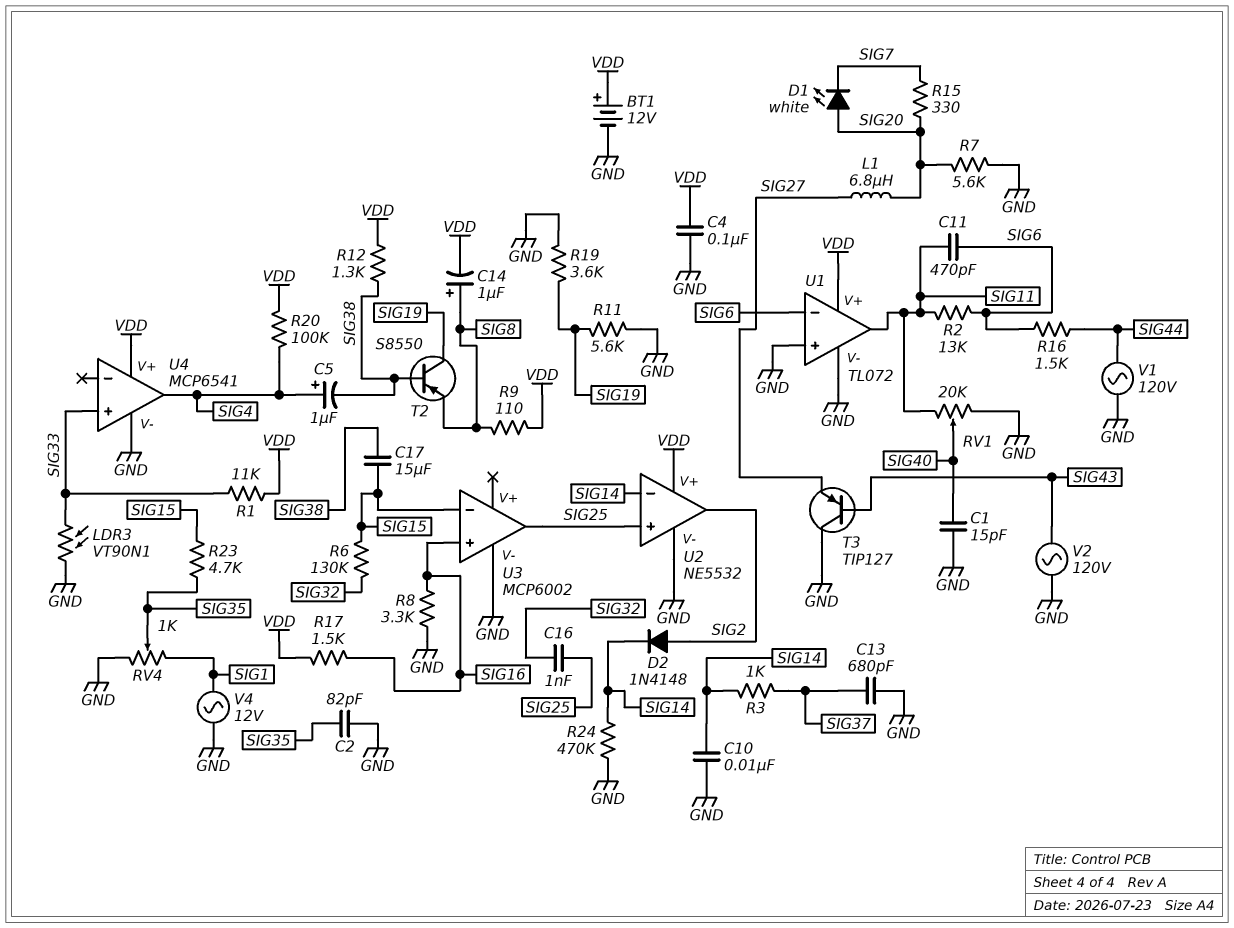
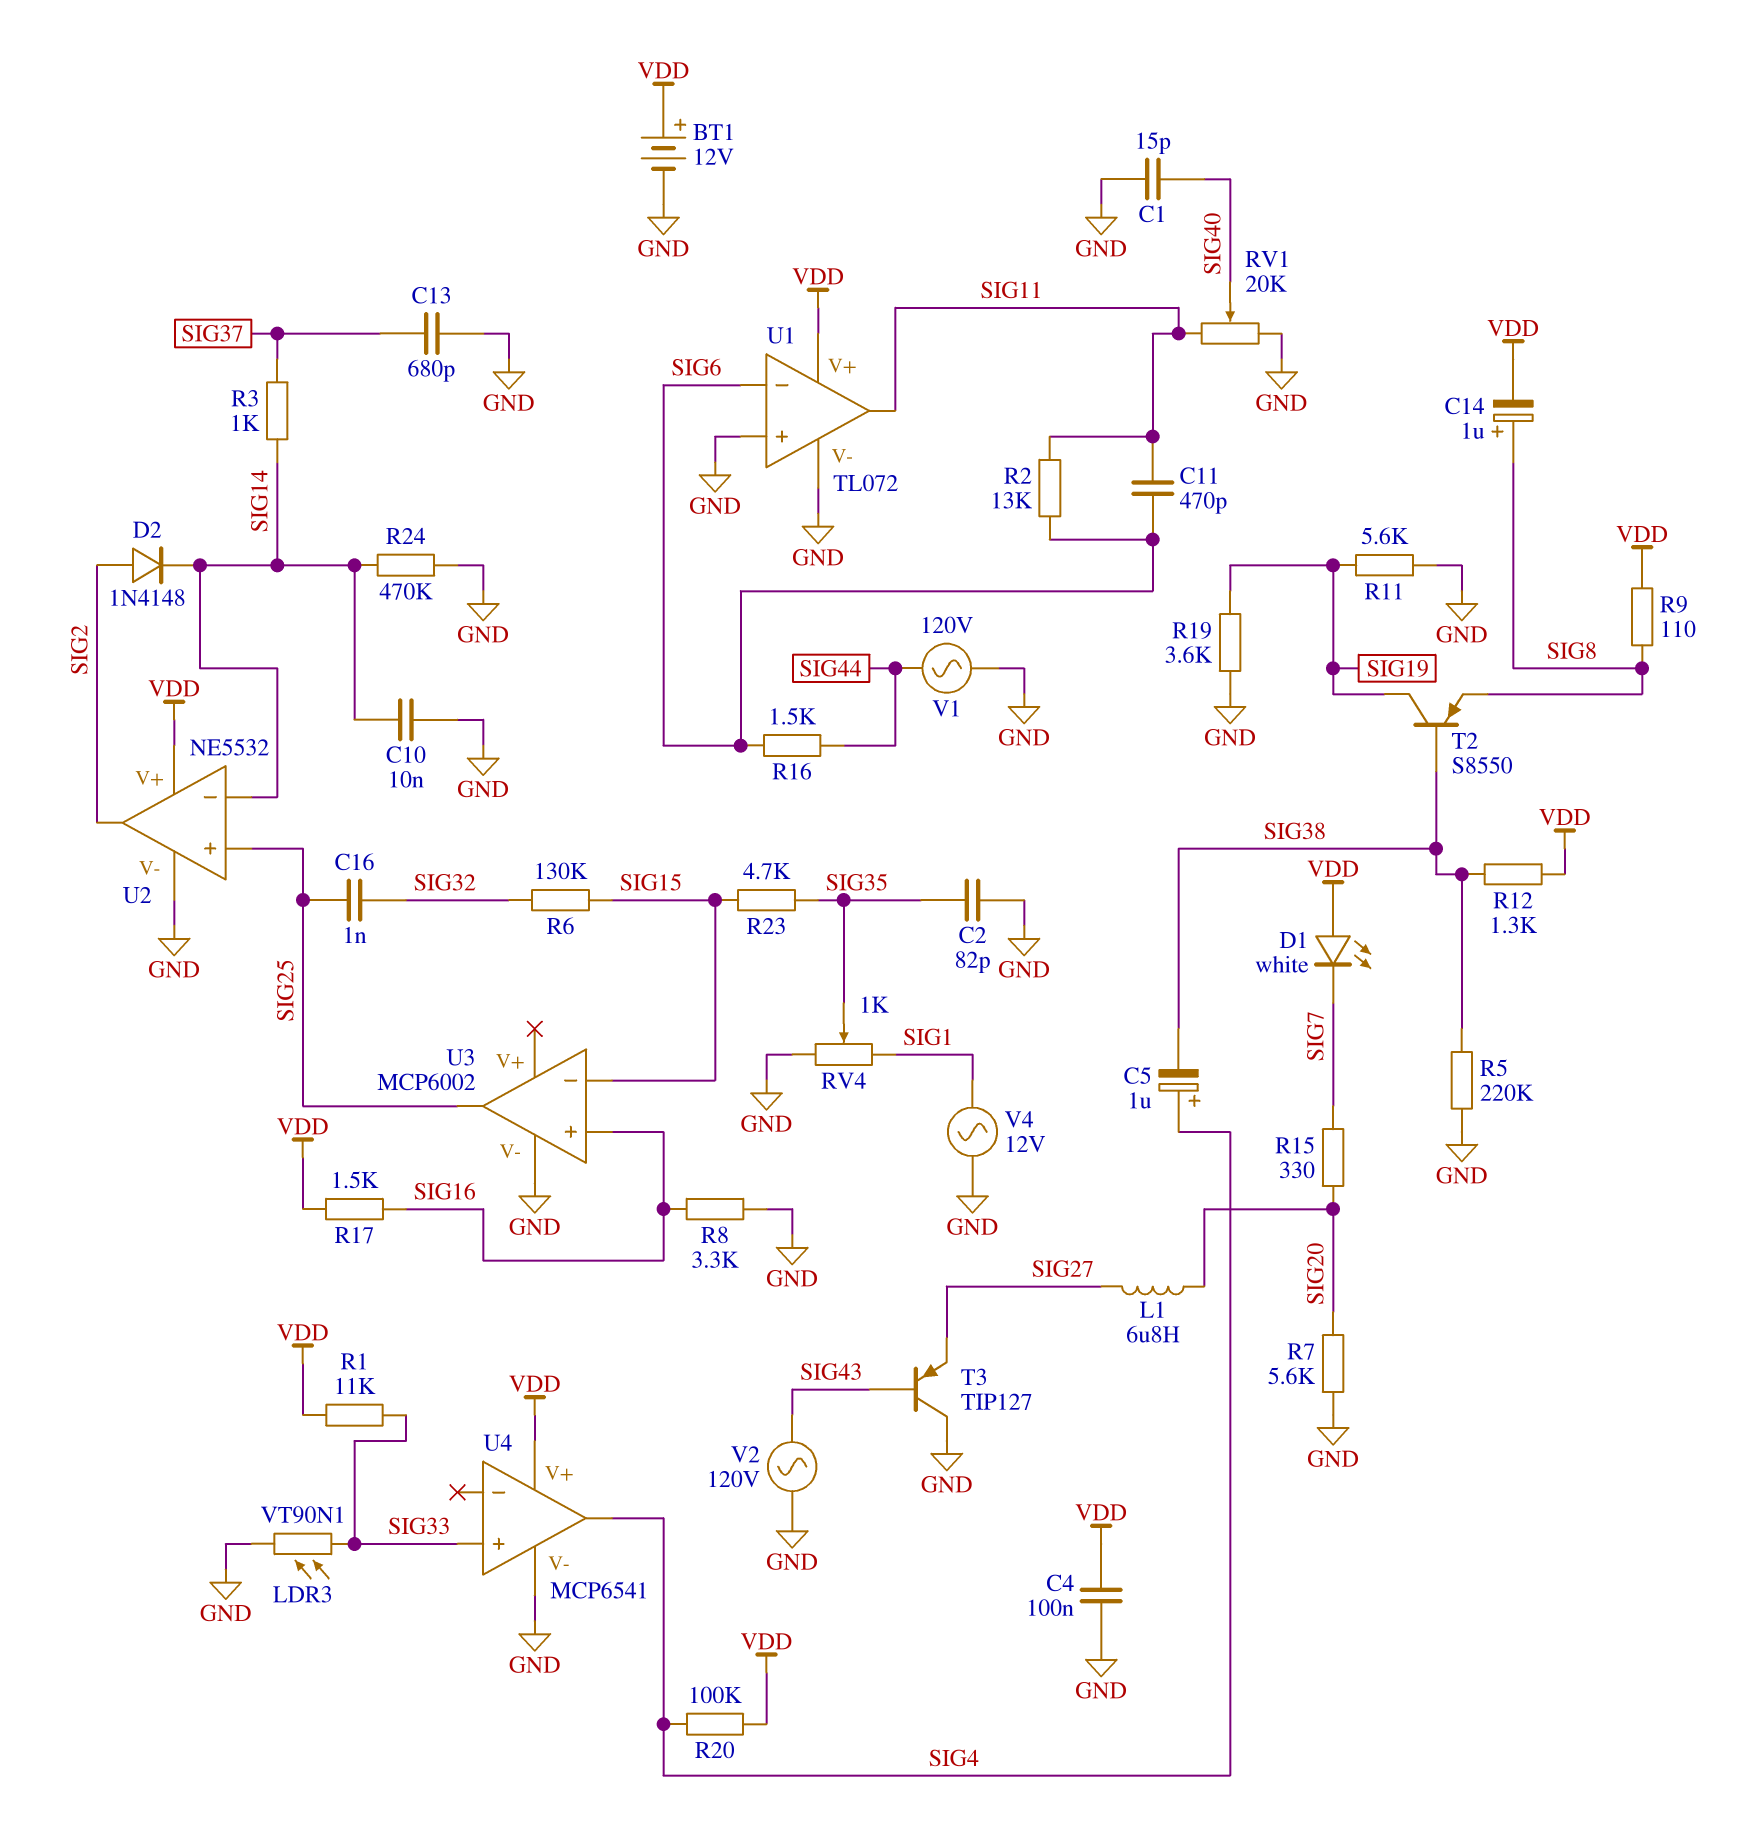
C17: 15uF (SIG15, SIG38) -> none
D1: LED white (A SIG20, K SIG7) -> LED white (A VDD, K SIG7)
R5: none -> 220k (GND, SIG38)

